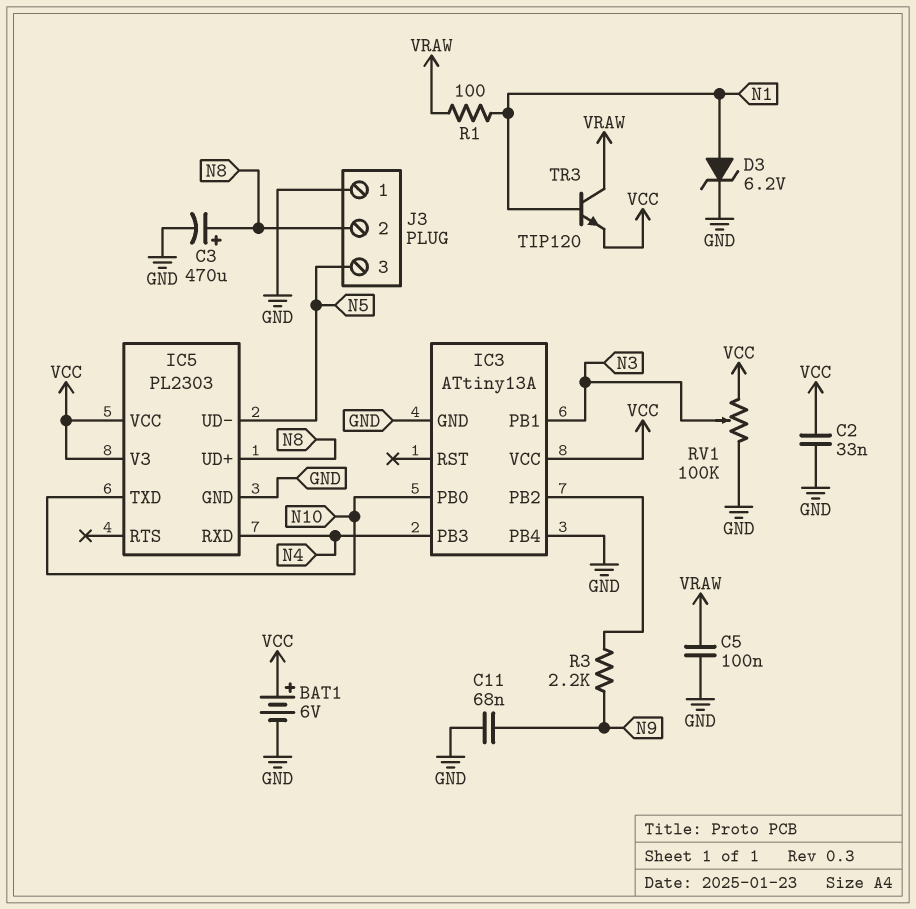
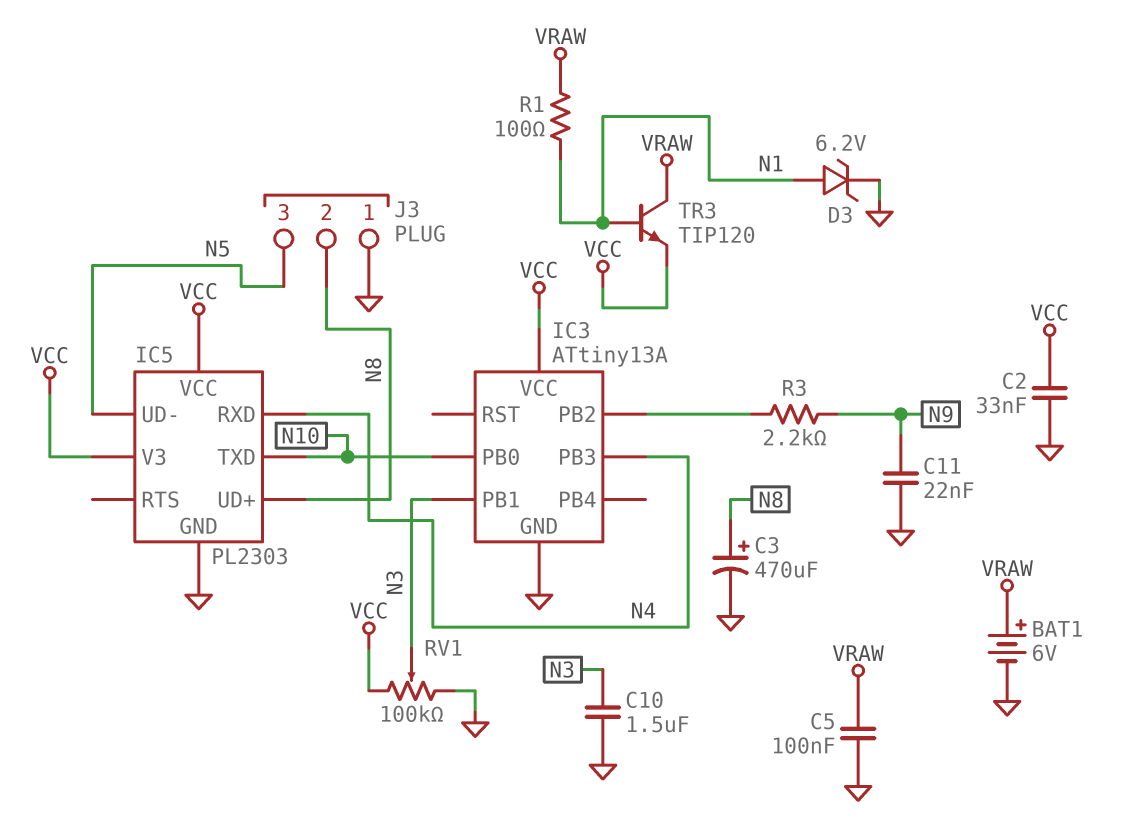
BAT1: 6V (plus VCC, minus GND) -> 6V (plus VRAW, minus GND)
C10: none -> 1.5uF (GND, N3)
C11: 68nF (GND, N9) -> 22nF (GND, N9)
IC3 pin PB4: GND -> none

